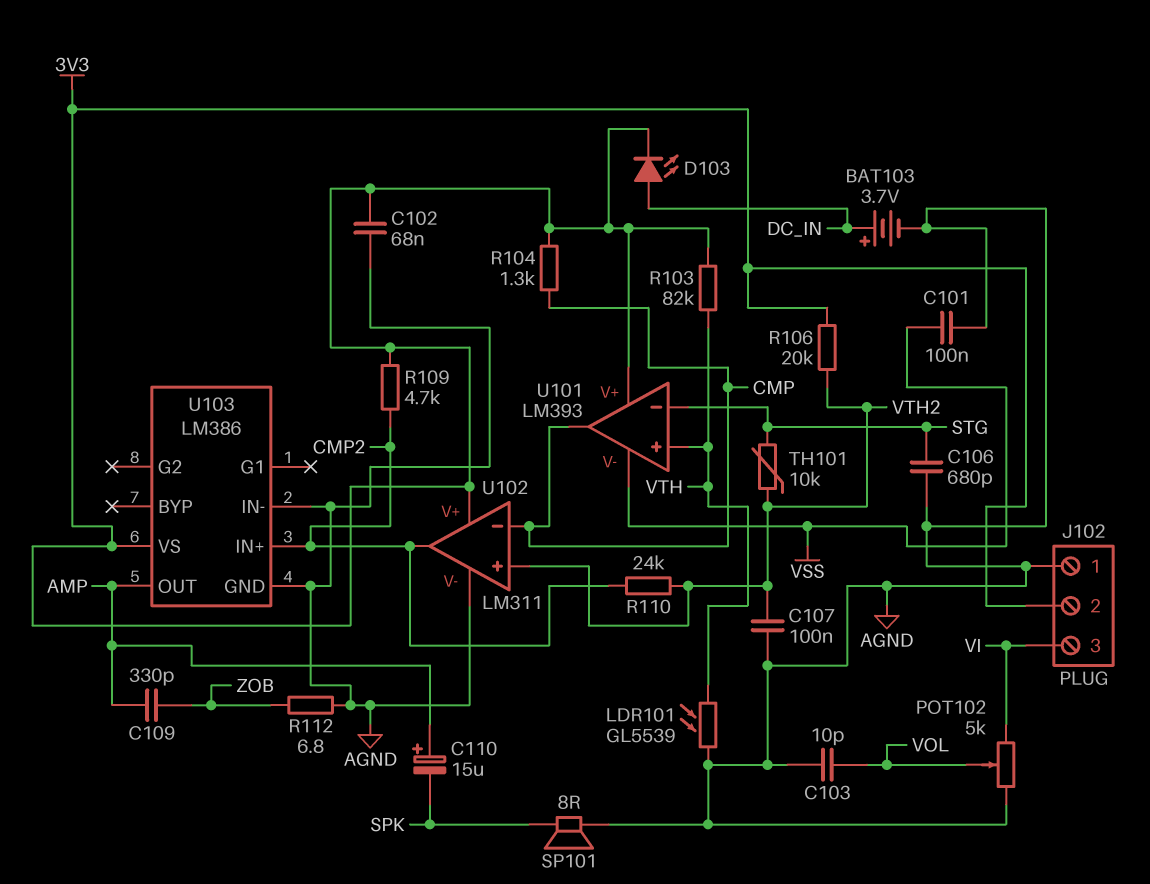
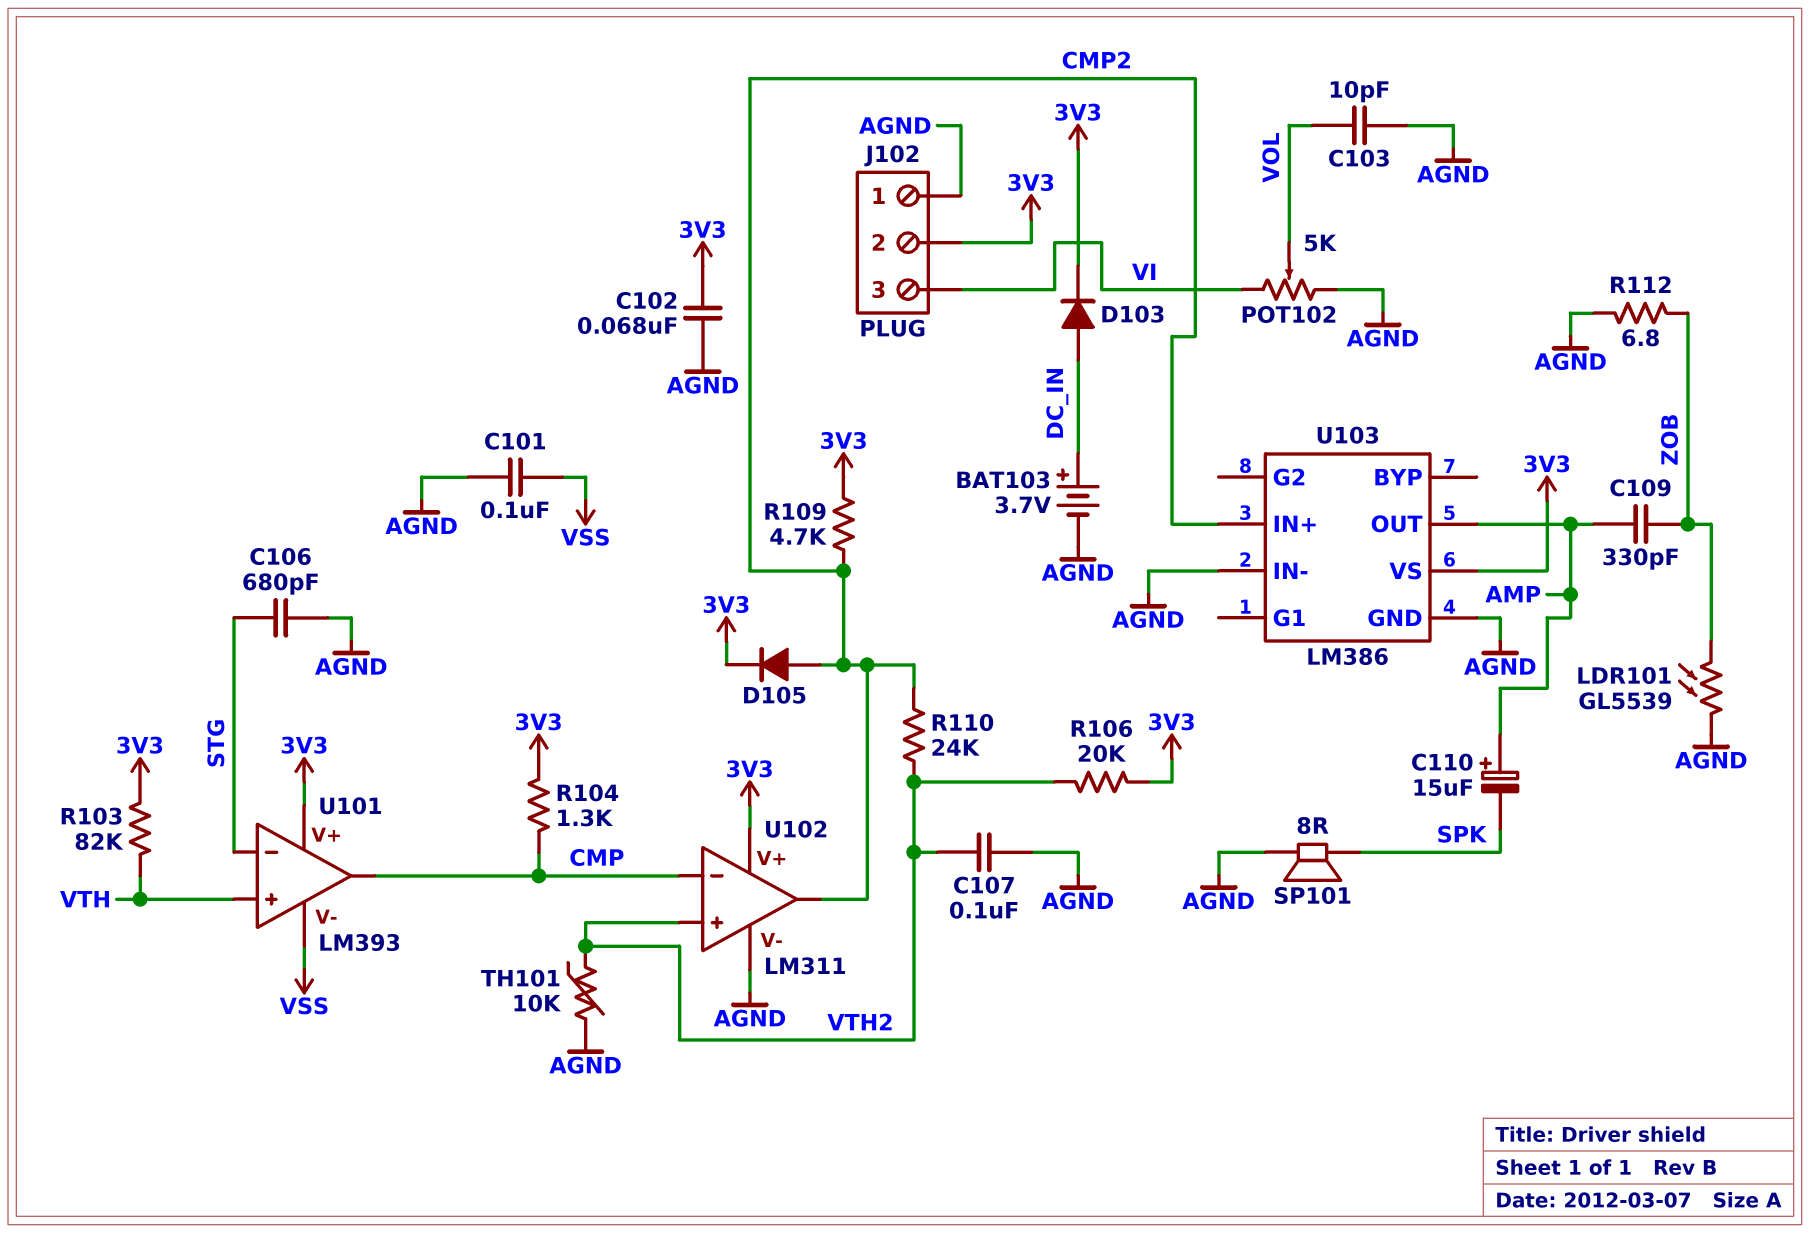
D103: LED (A DC_IN, K 3V3) -> diode (A DC_IN, K 3V3)
D105: none -> diode (A CMP2, K 3V3)
LDR101: GL5539 (AGND, VTH) -> GL5539 (AGND, ZOB)
TH101: 10k (STG, VTH2) -> 10k (AGND, VTH2)

